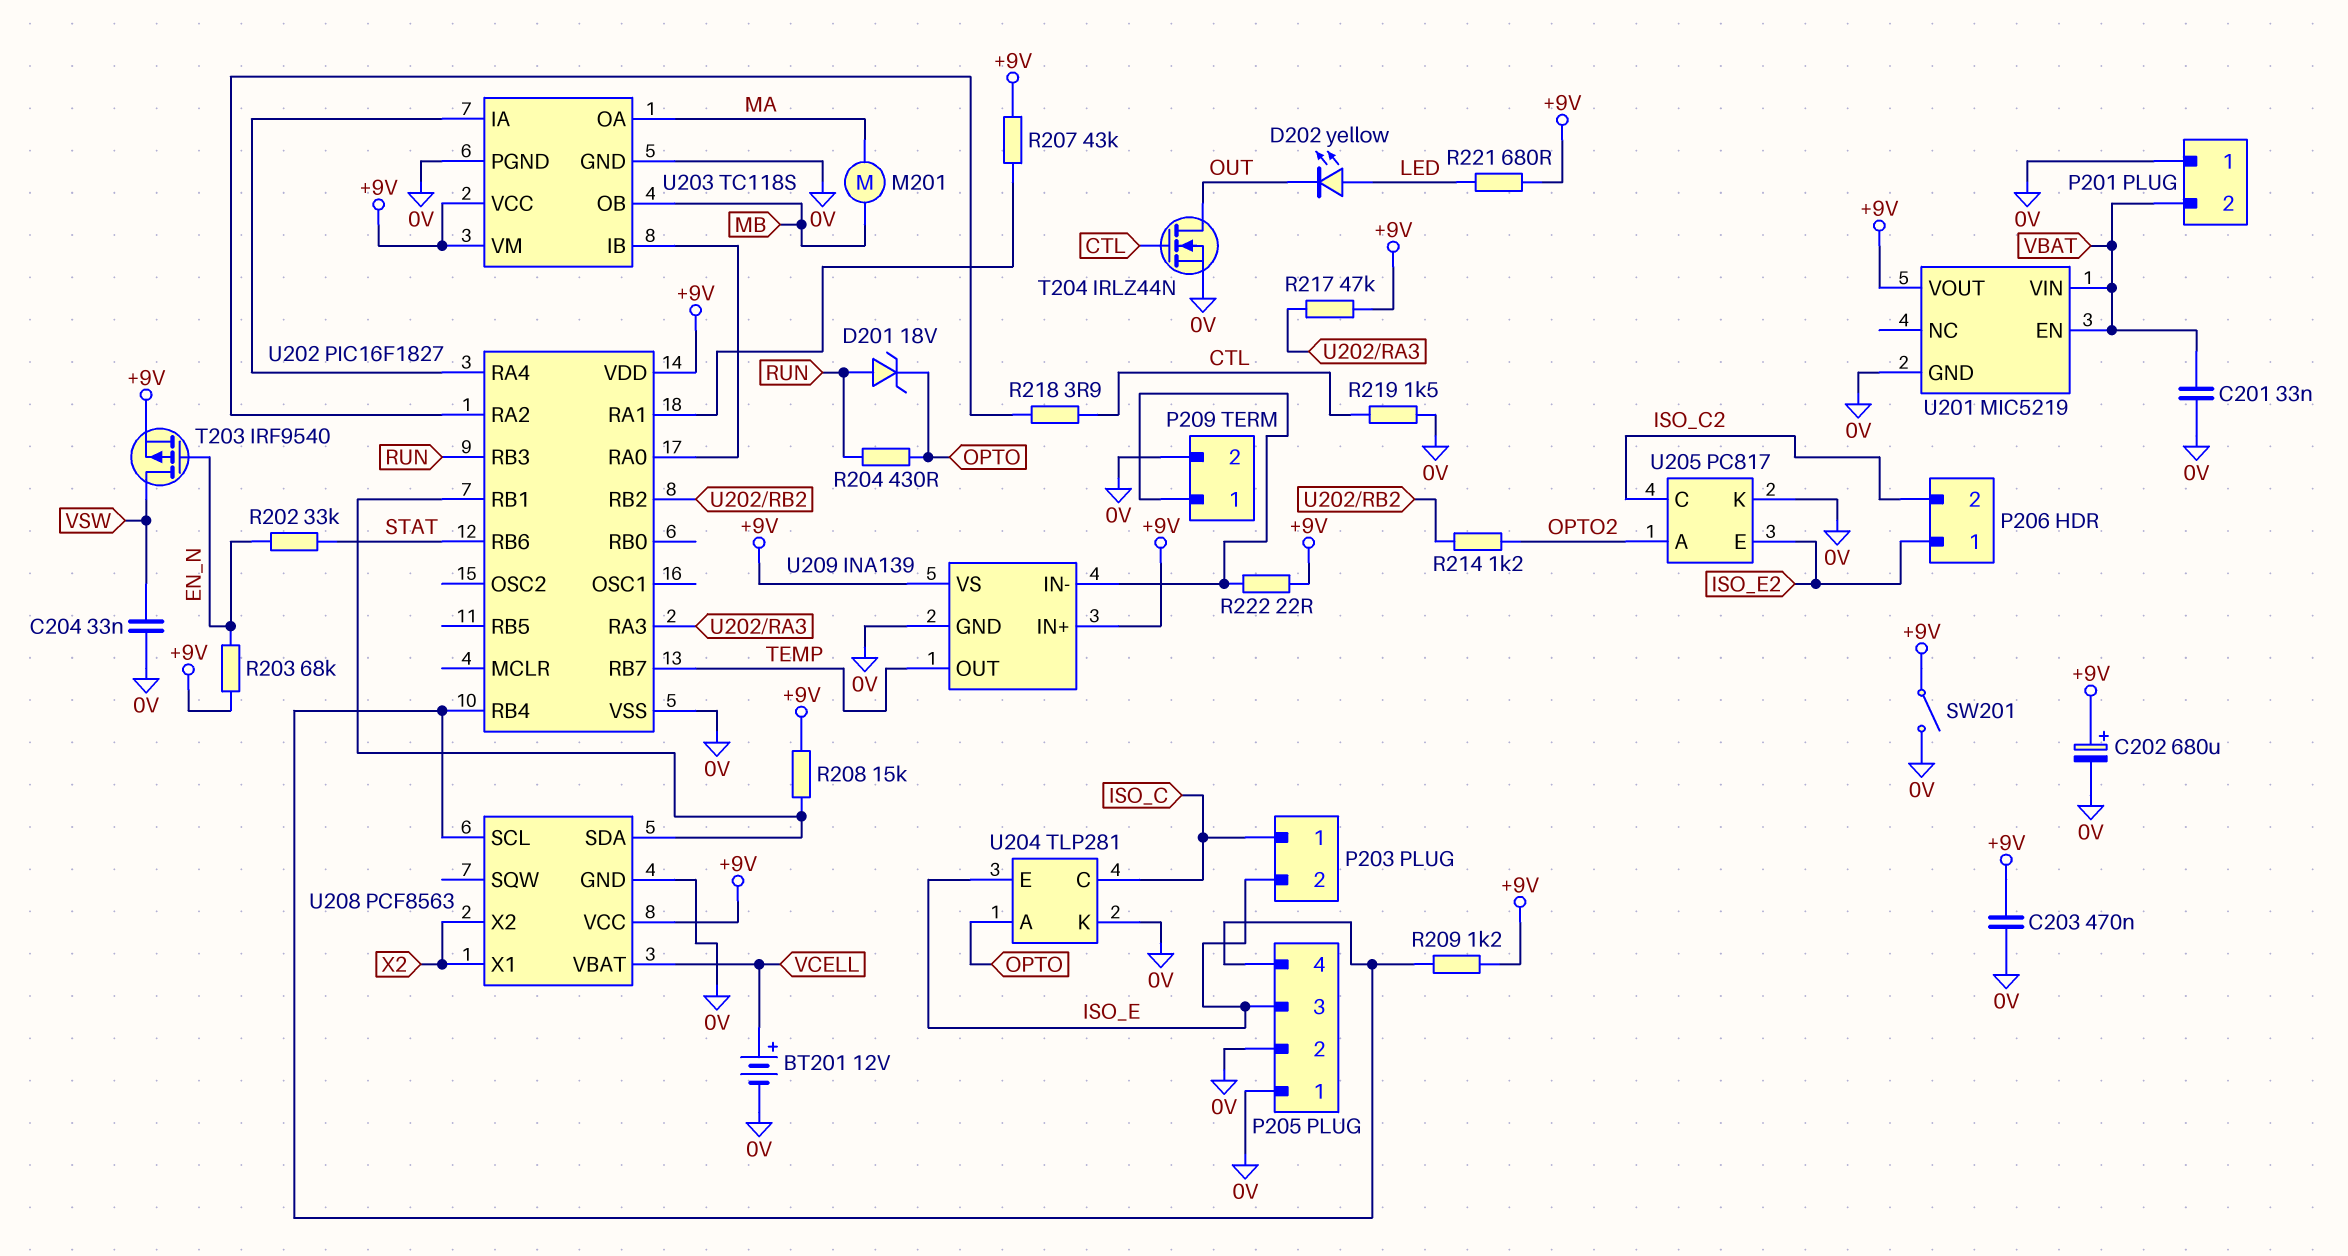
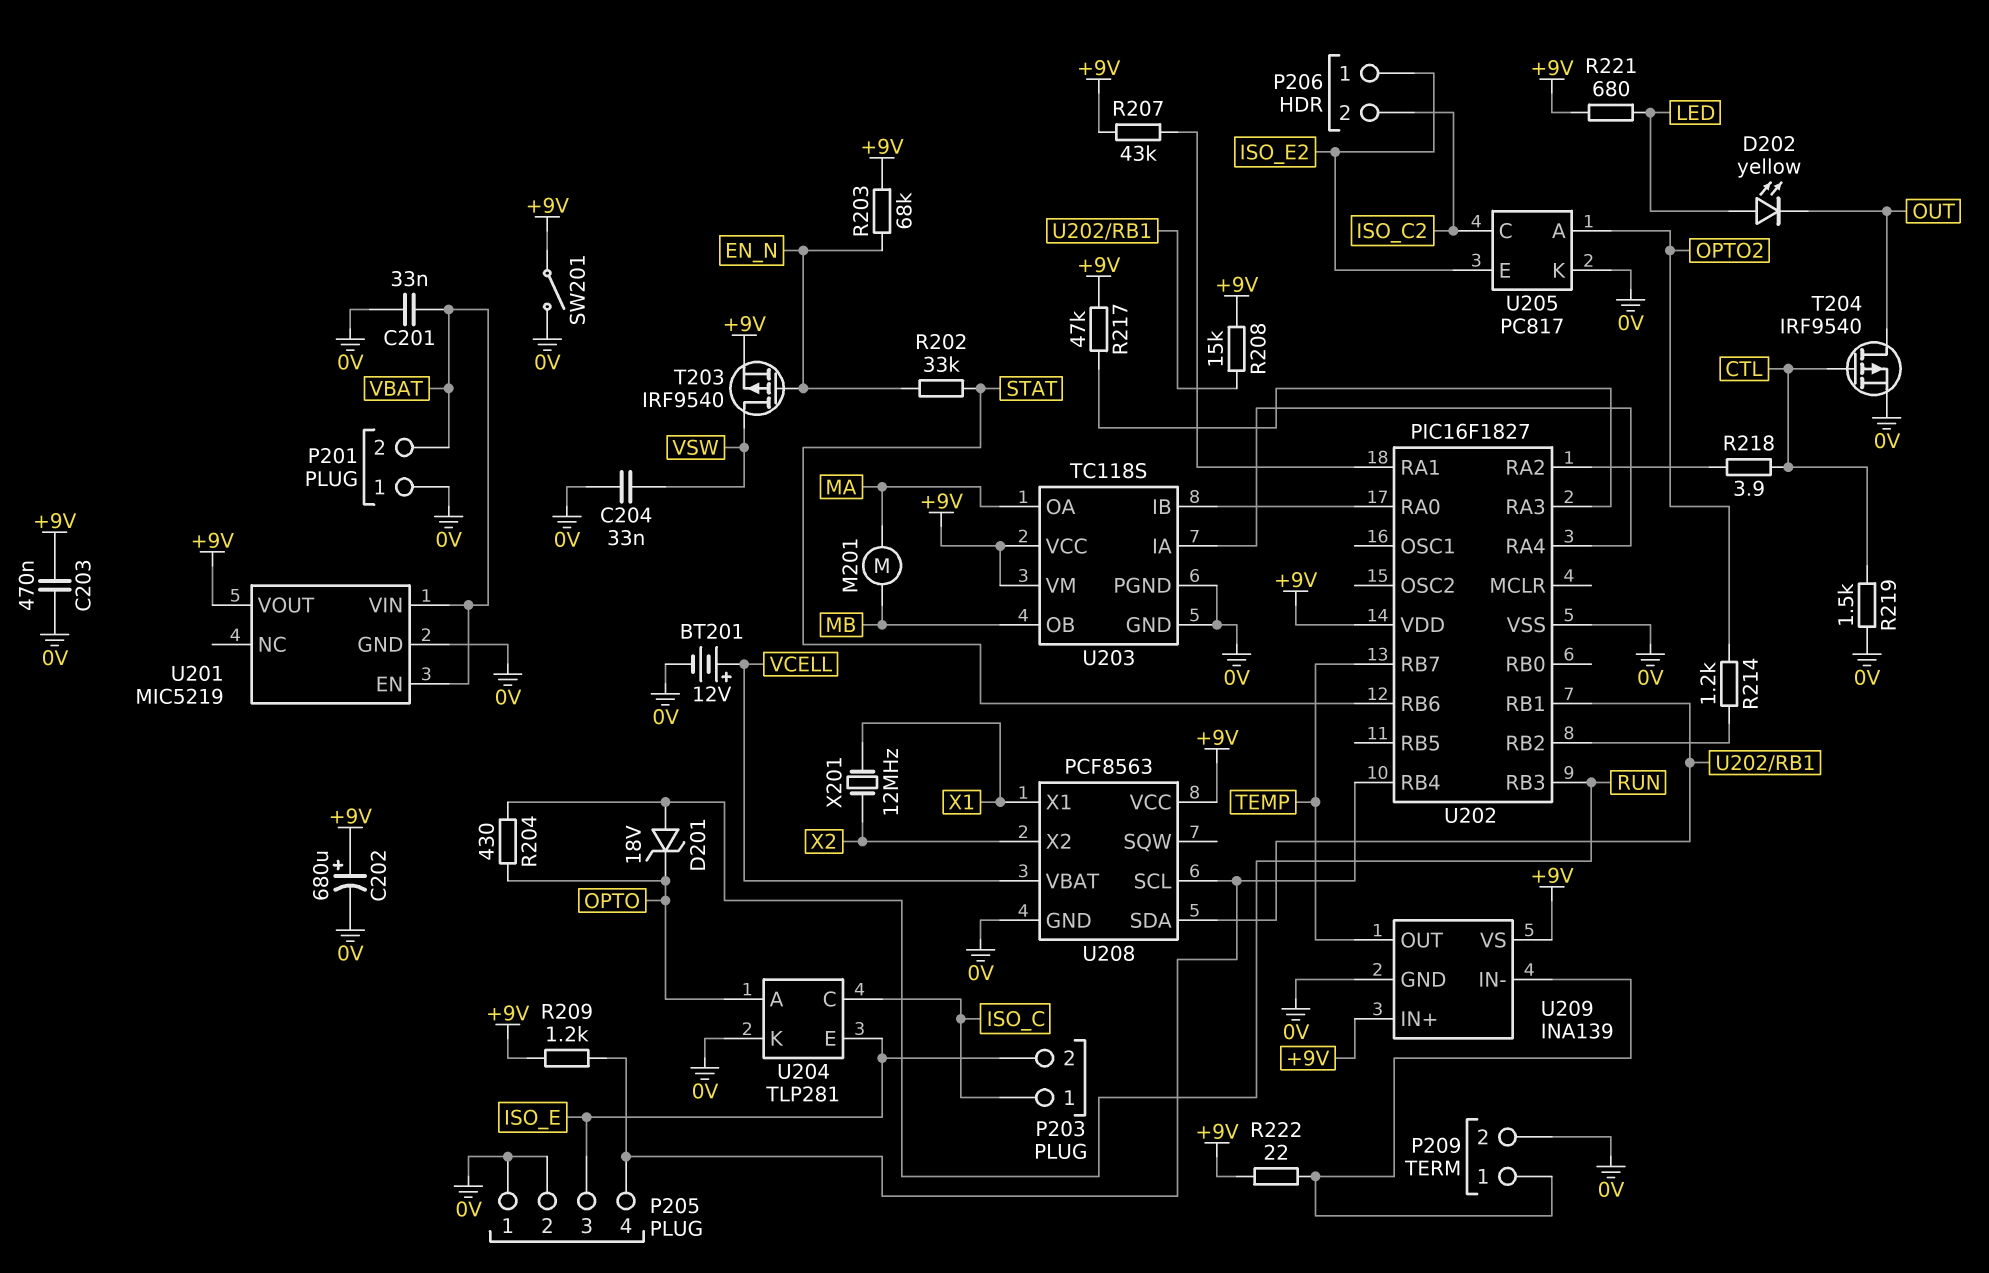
T204: NMOS IRLZ44N (G CTL, D OUT, S 0V) -> PMOS IRF9540 (G CTL, D OUT, S 0V)
U208 pin X1: X2 -> X1
X201: none -> 12MHz (X1, X2)

